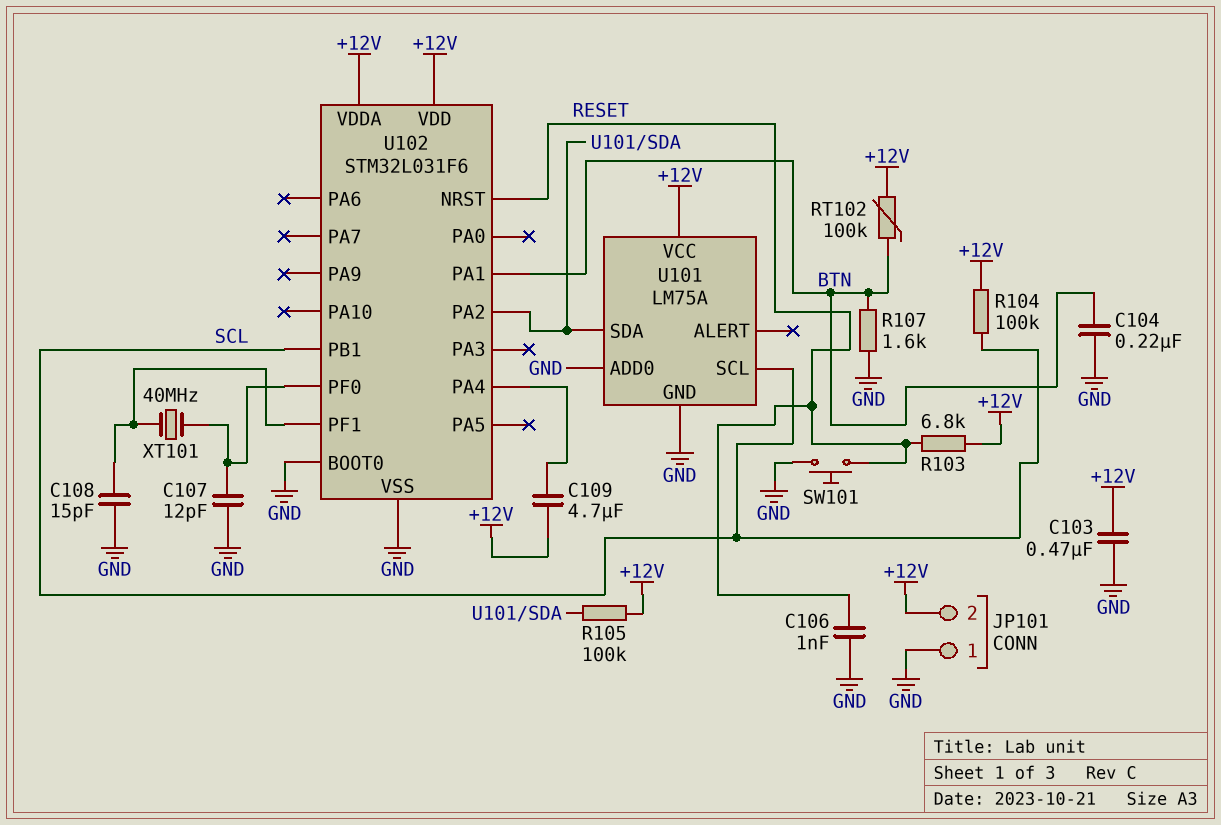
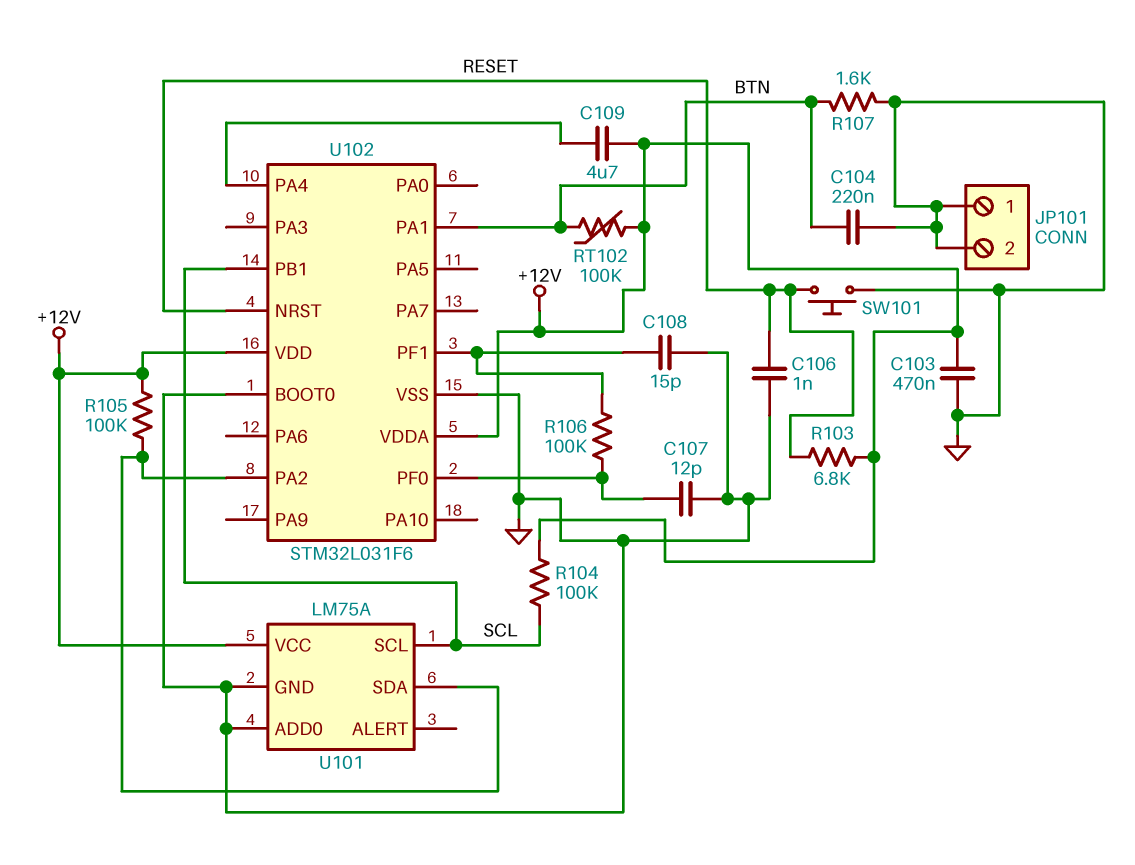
JP101 pin 2: +12V -> GND
R106: none -> 100k (U102/PF0, U102/PF1)
XT101: 40MHz (U102/PF0, U102/PF1) -> none

